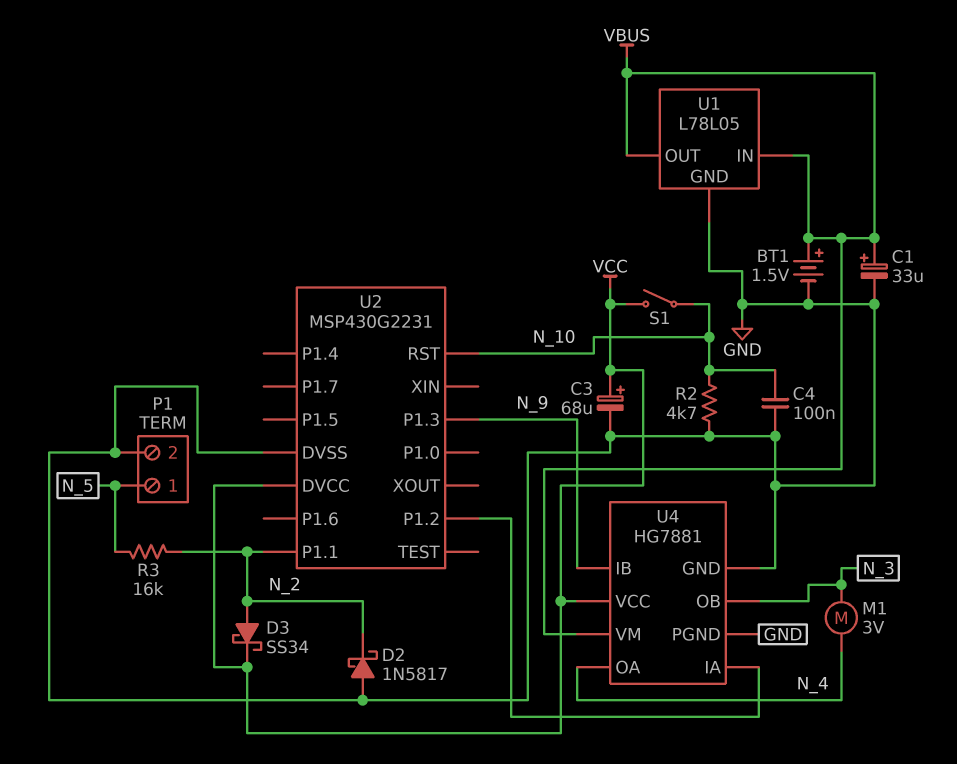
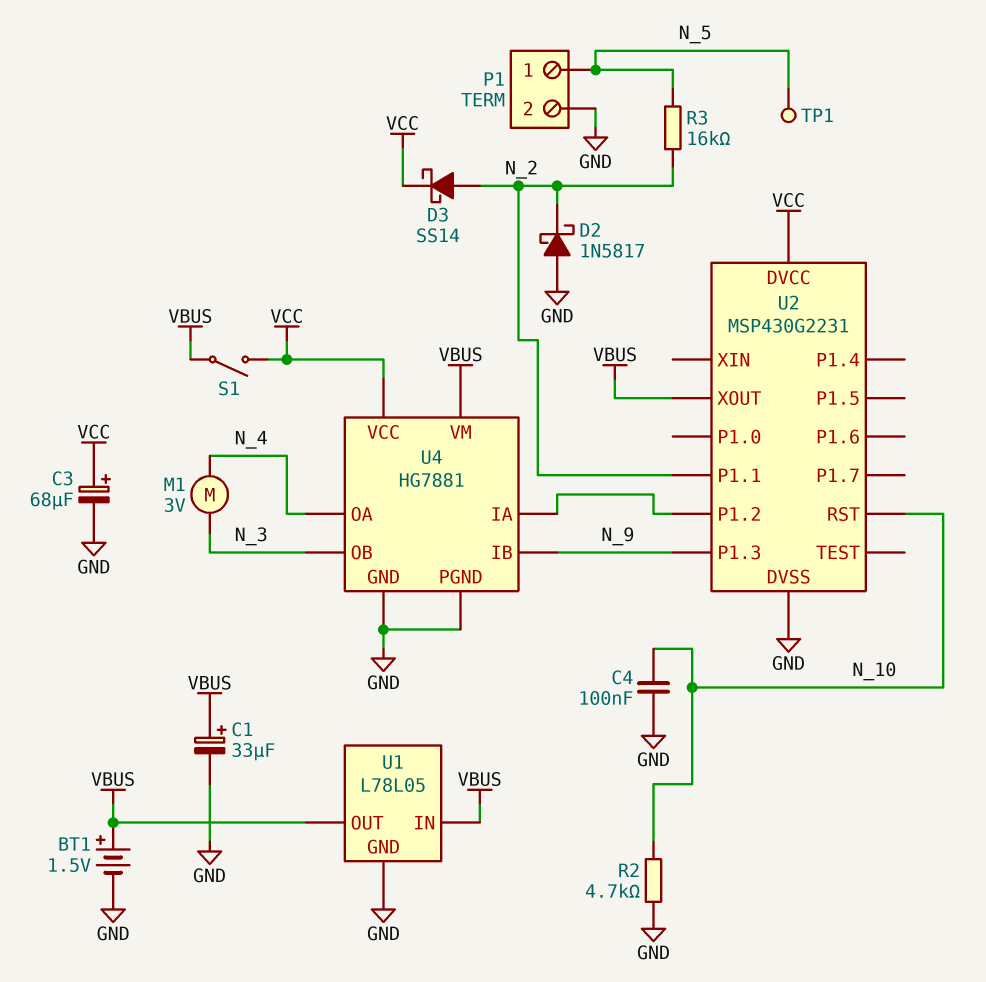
D3: schottky SS34 (A N_2, K VCC) -> schottky SS14 (A N_2, K VCC)
S1: switch (N_10, VCC) -> switch (VBUS, VCC)
TP1: none -> test point (N_5)
U2 pin XOUT: none -> VBUS

